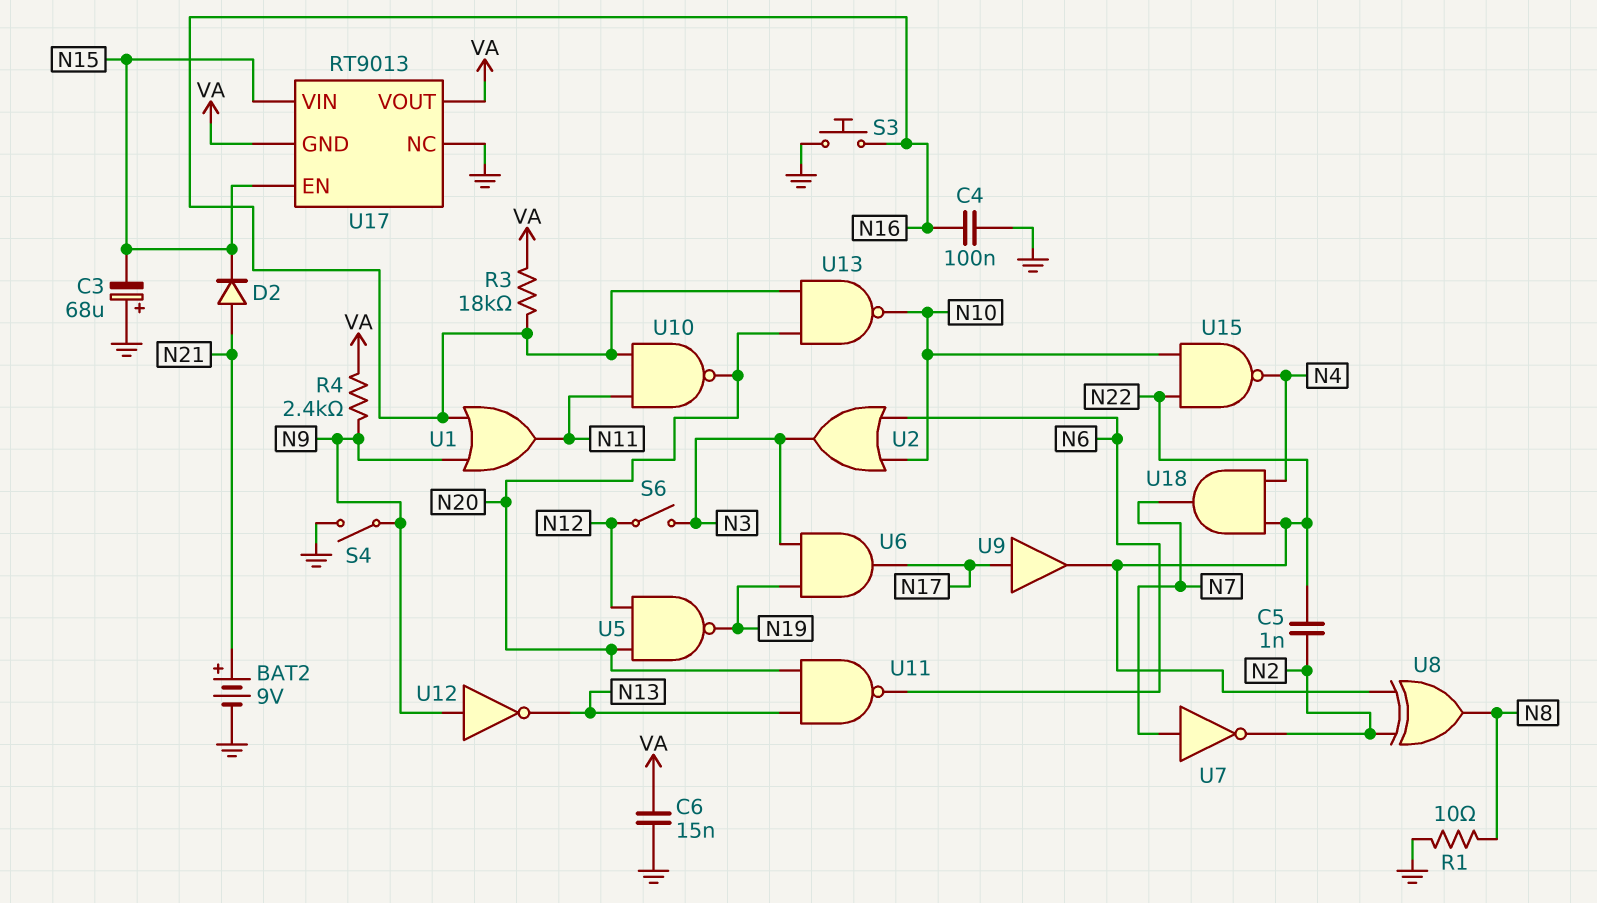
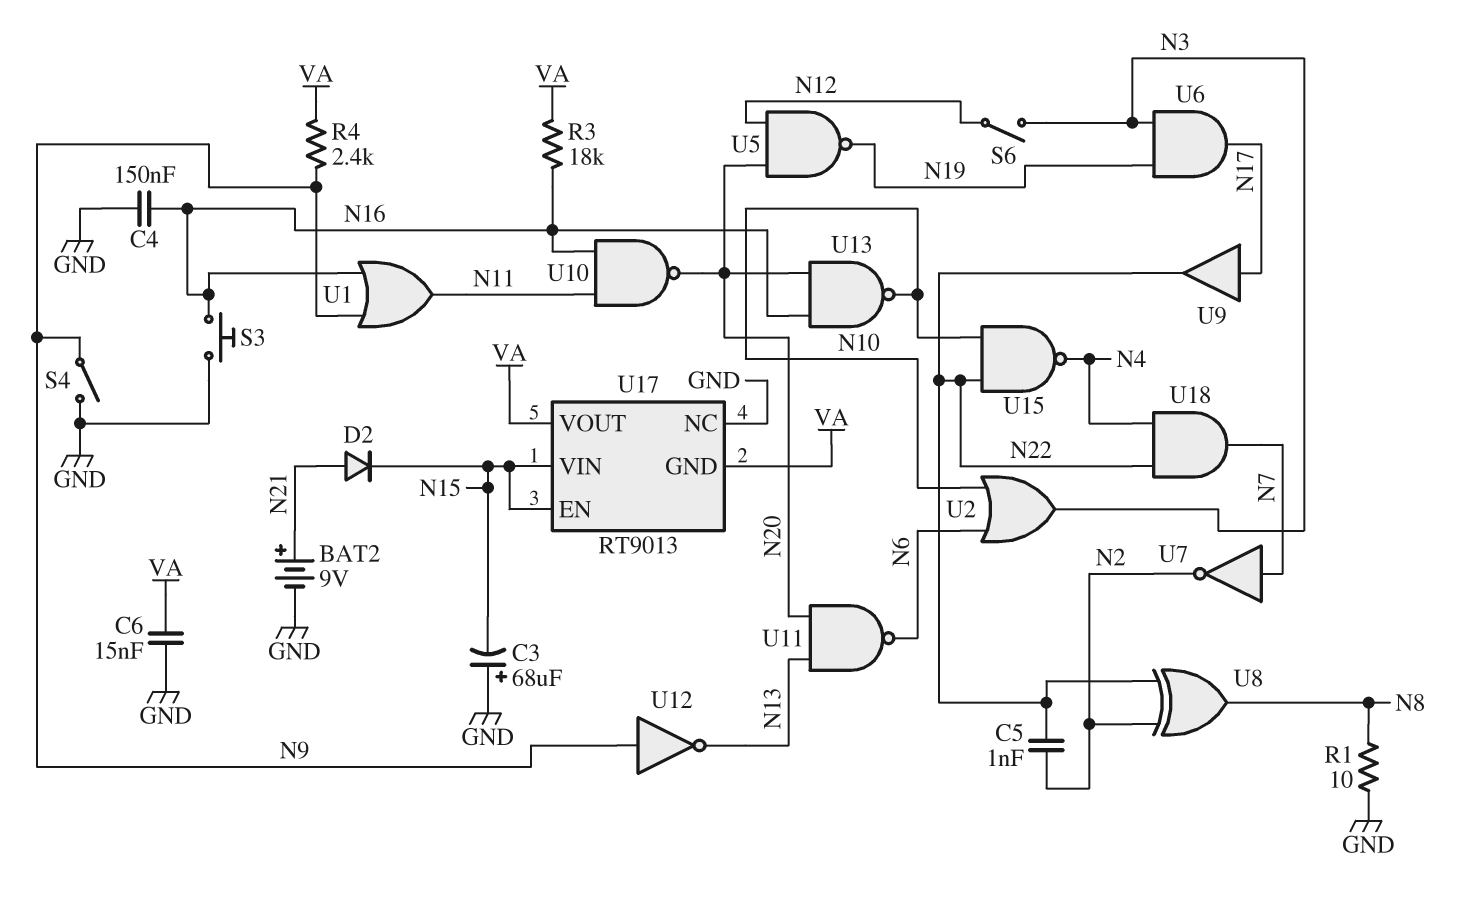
C4: 100nF (GND, N16) -> 150nF (GND, N16)

